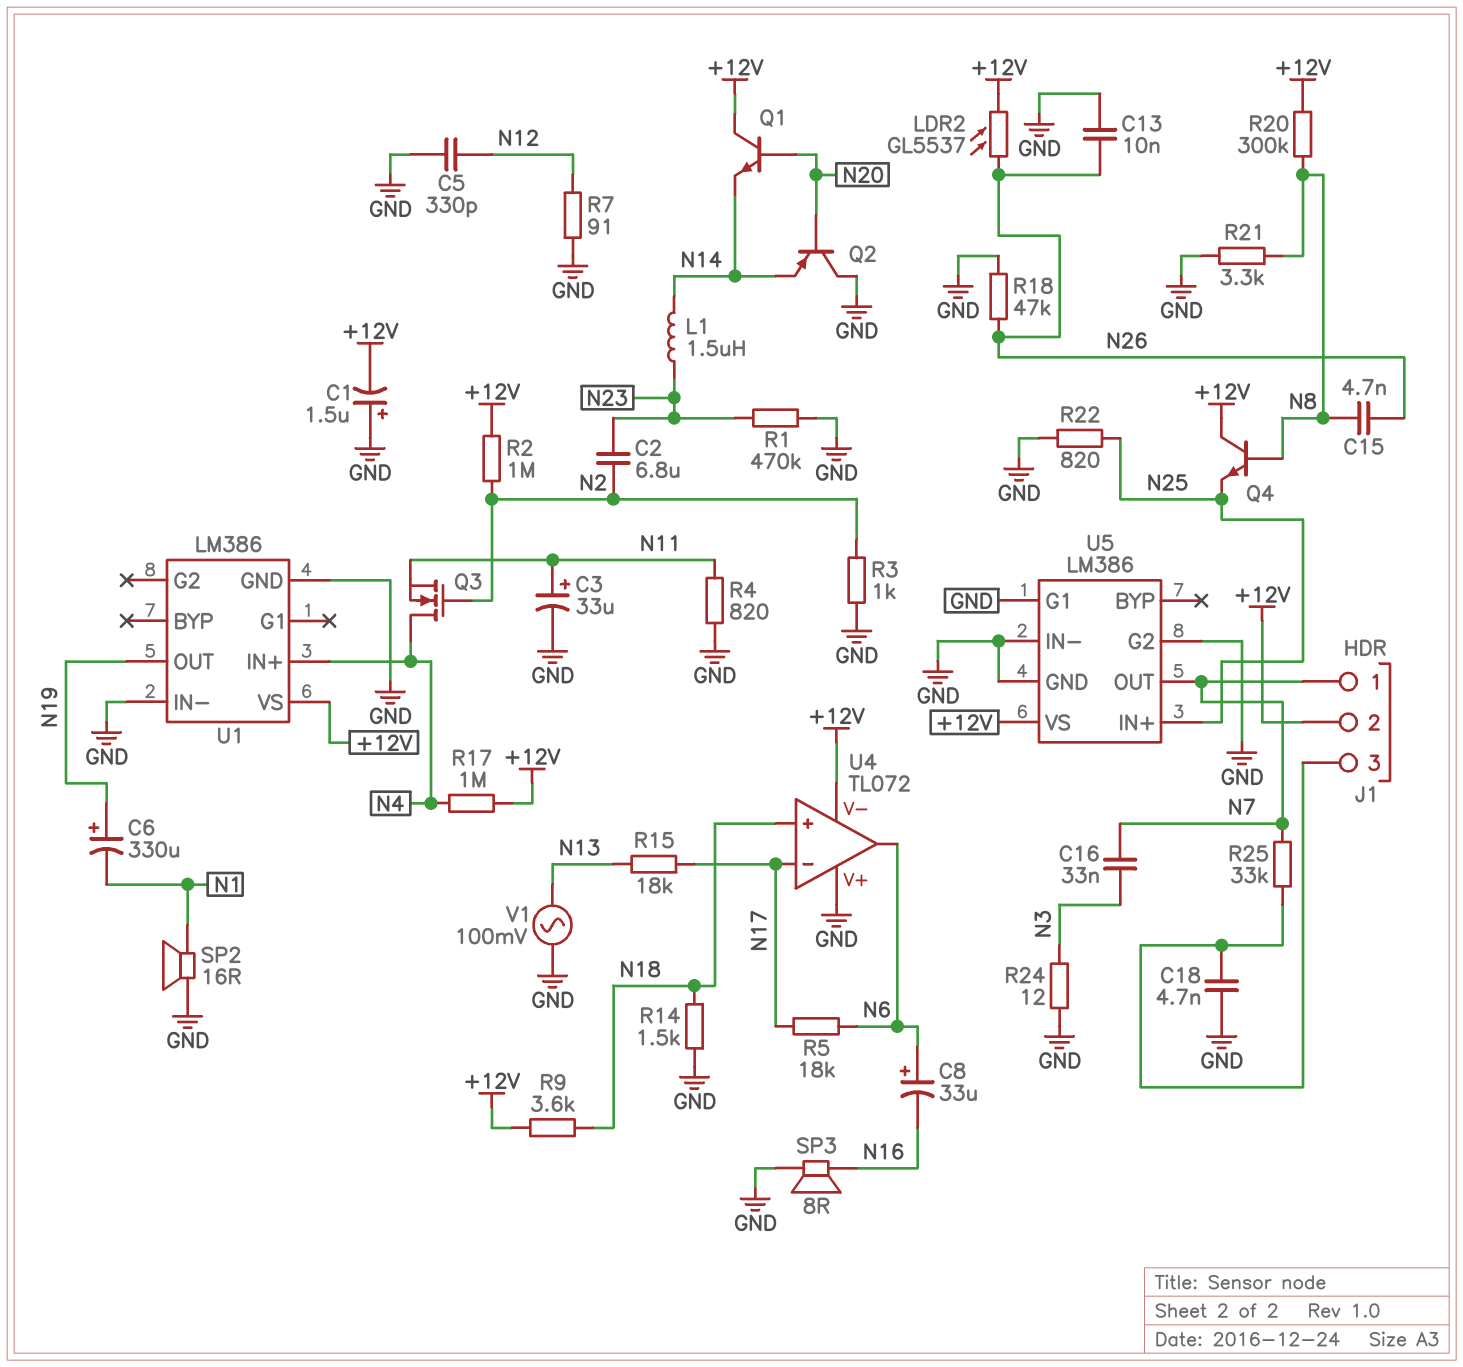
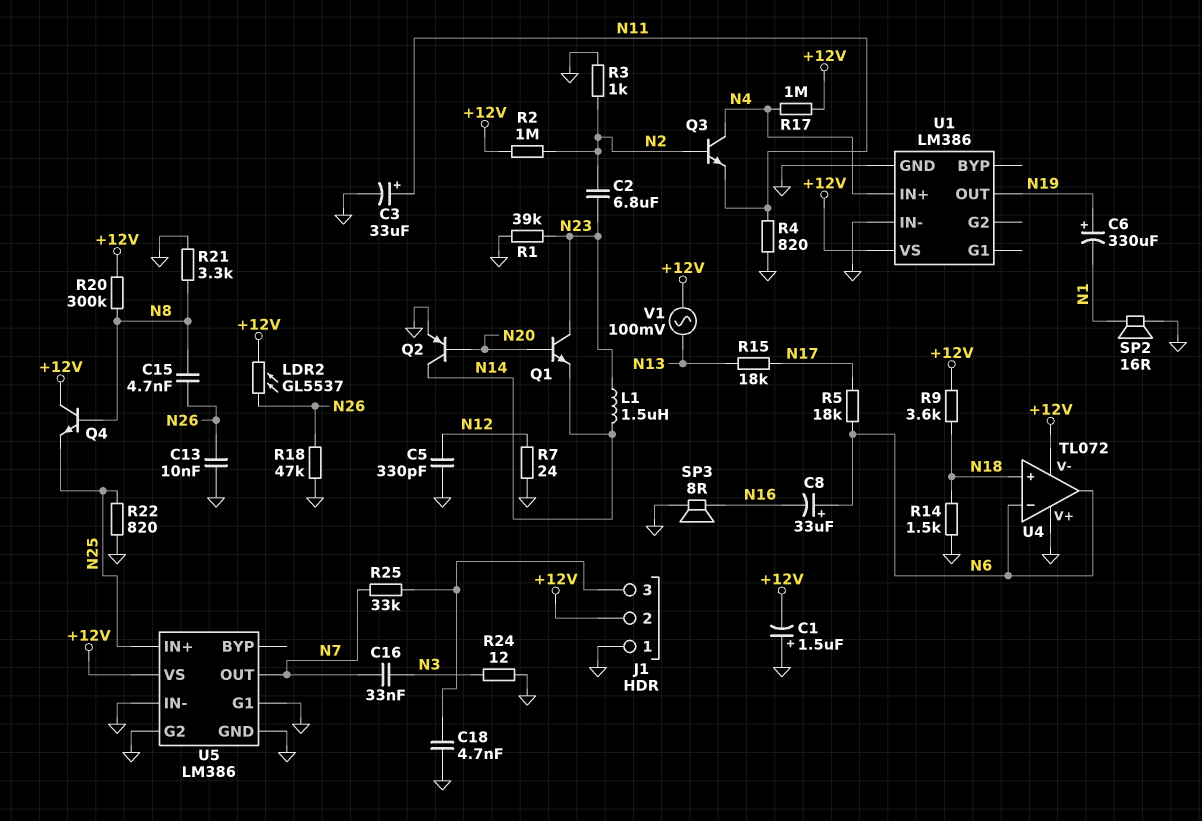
J1 pin 1: N7 -> GND
Q1: NPN (B N20, C +12V, E N14) -> NPN (B N20, C N23, E N14)
Q2: PNP (B N20, C GND, E N14) -> PNP (B N20, C N14, E GND)
Q3: NMOS (G N2, D N4, S N11) -> NPN (B N2, C N4, E N11)
R1: 470k (GND, N23) -> 39k (GND, N23)
R7: 91 (GND, N12) -> 24 (GND, N12)
U4 pin in-: N17 -> N6
V1: AC 100mV (GND, N13) -> AC 100mV (+12V, N13)

